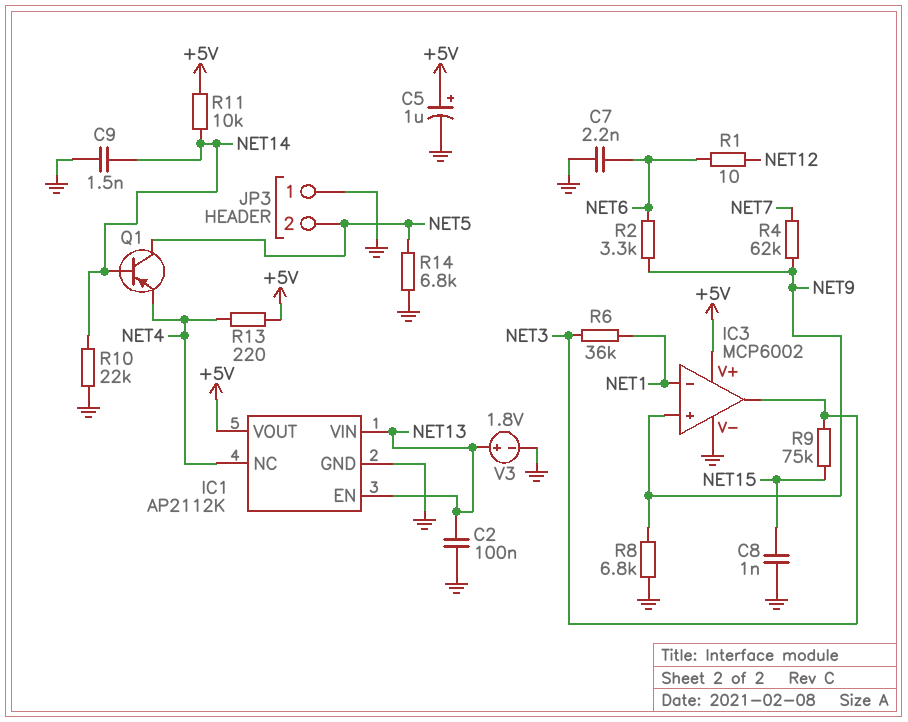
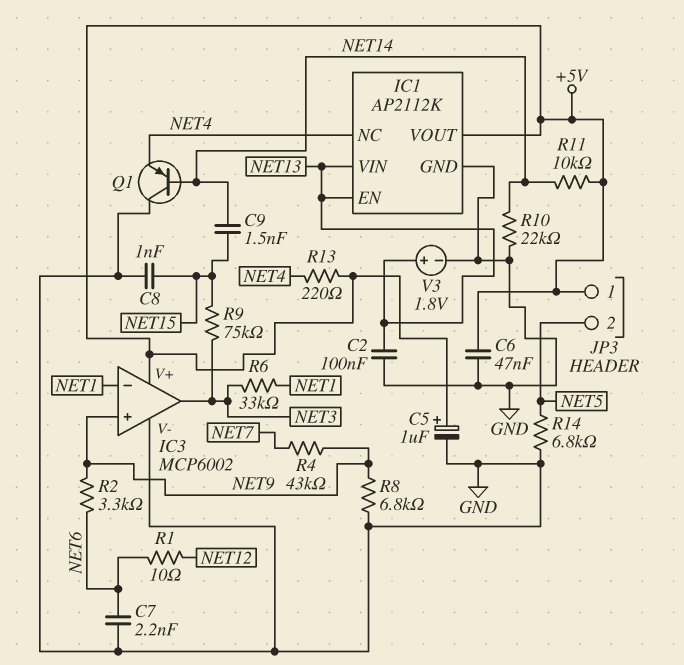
C6: none -> 47nF (+5V, GND)
C9: 1.5nF (GND, NET14) -> 1.5nF (NET14, NET15)
JP3 pin 1: GND -> +5V
Q1: PNP (B NET14, C NET5, E NET4) -> PNP (B NET14, C GND, E NET4)
R4: 62k (NET7, NET9) -> 43k (NET7, NET9)
R6: 36k (NET1, NET3) -> 33k (NET1, NET3)

